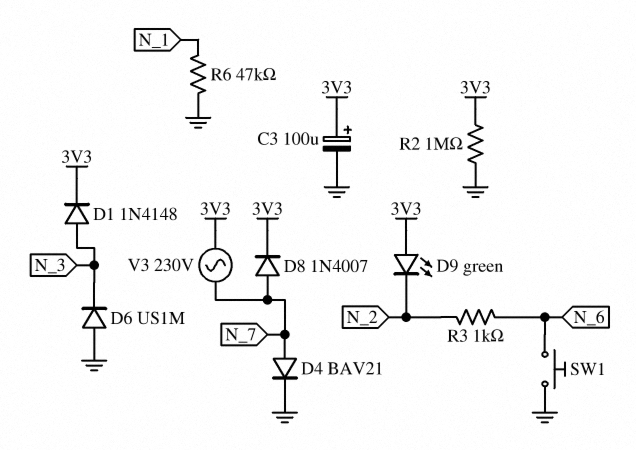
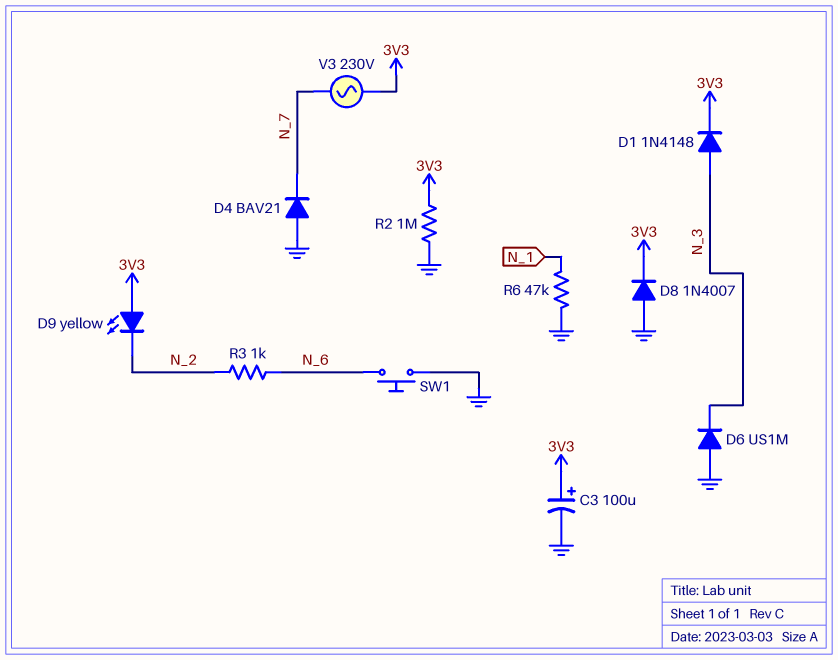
D4: diode BAV21 (A N_7, K GND) -> diode BAV21 (A GND, K N_7)
D8: diode 1N4007 (A N_7, K 3V3) -> diode 1N4007 (A GND, K 3V3)
D9: LED green (A 3V3, K N_2) -> LED yellow (A 3V3, K N_2)

